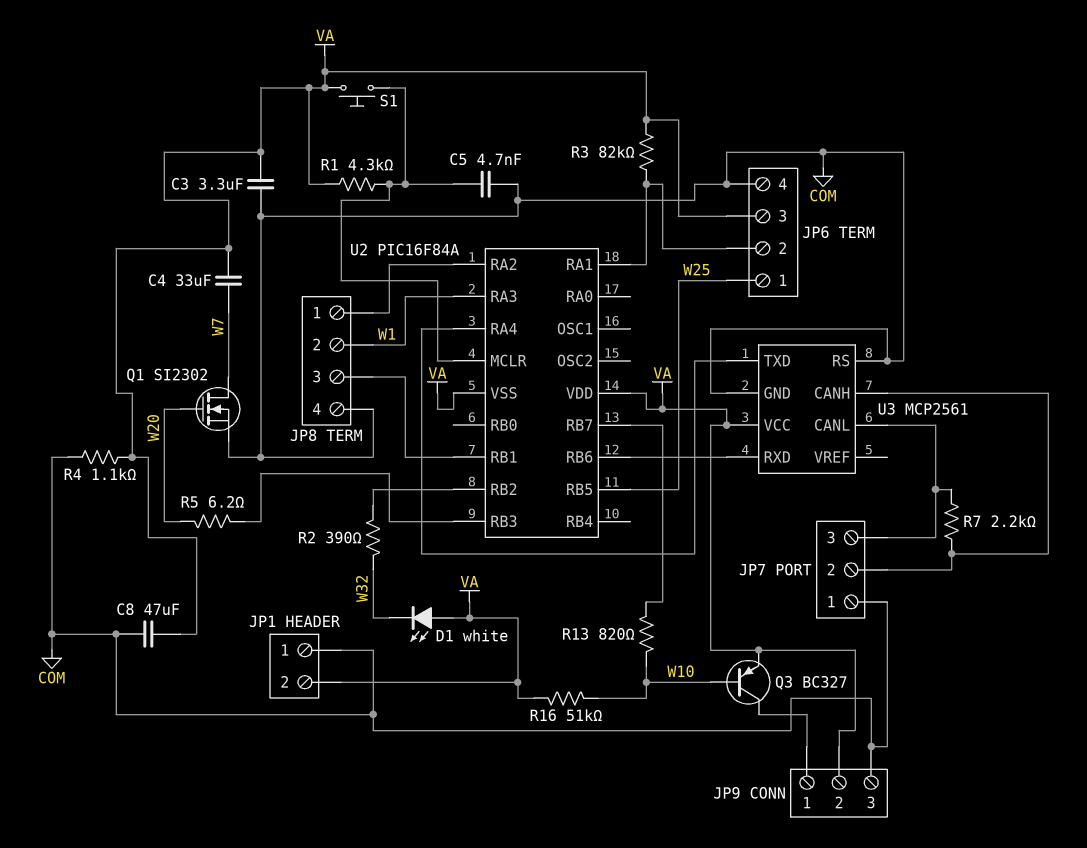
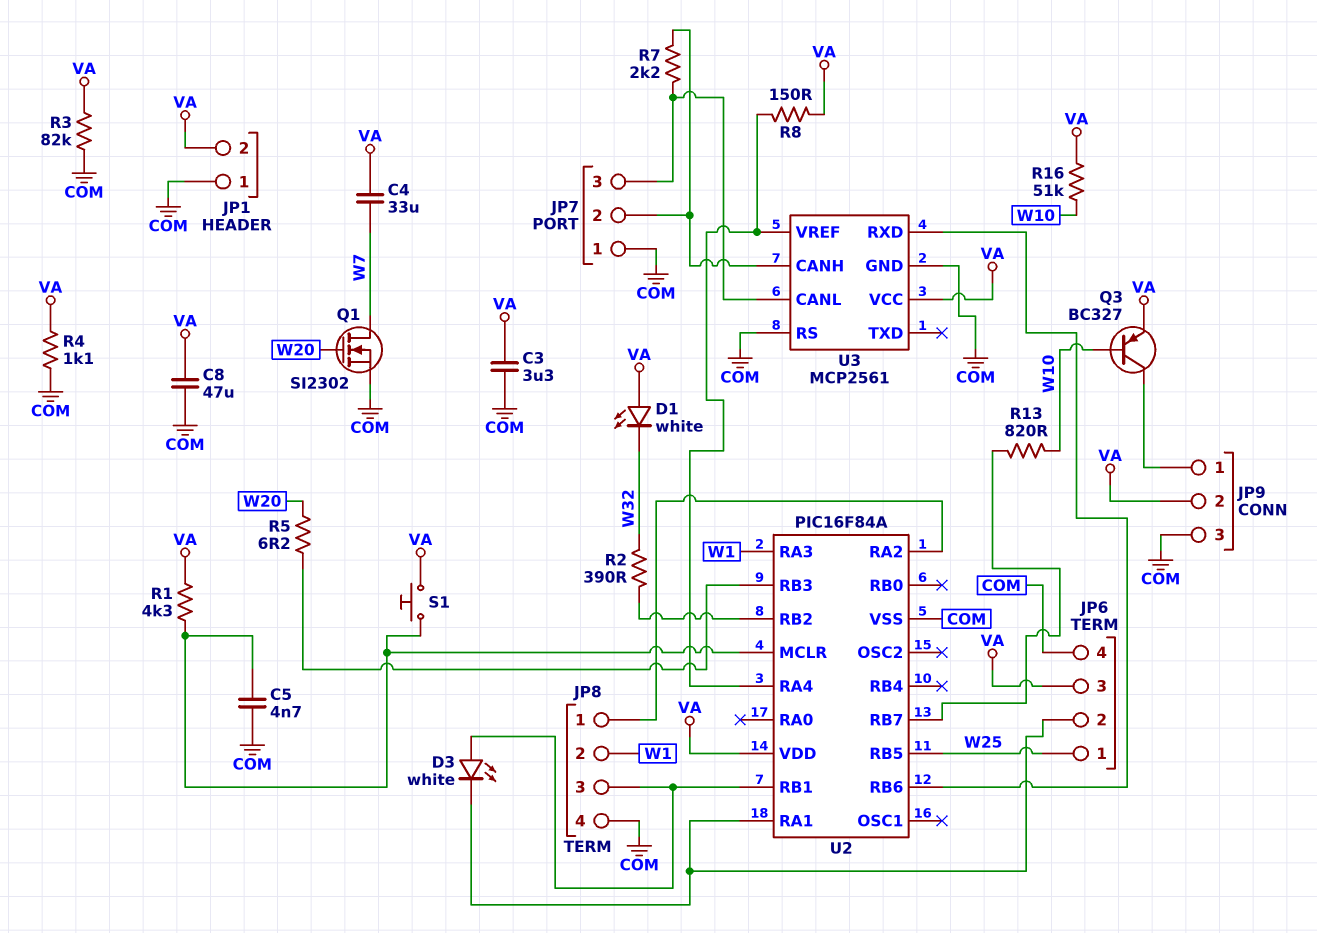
D3: none -> LED white (A JP8/3, K JP6/2)
R3: 82k (JP6/2, VA) -> 82k (COM, VA)
R8: none -> 150 (U2/RA4, VA)
U2 pin VSS: VA -> COM
U3 pin TXD: U2/RA4 -> none
U3 pin VREF: none -> U2/RA4

